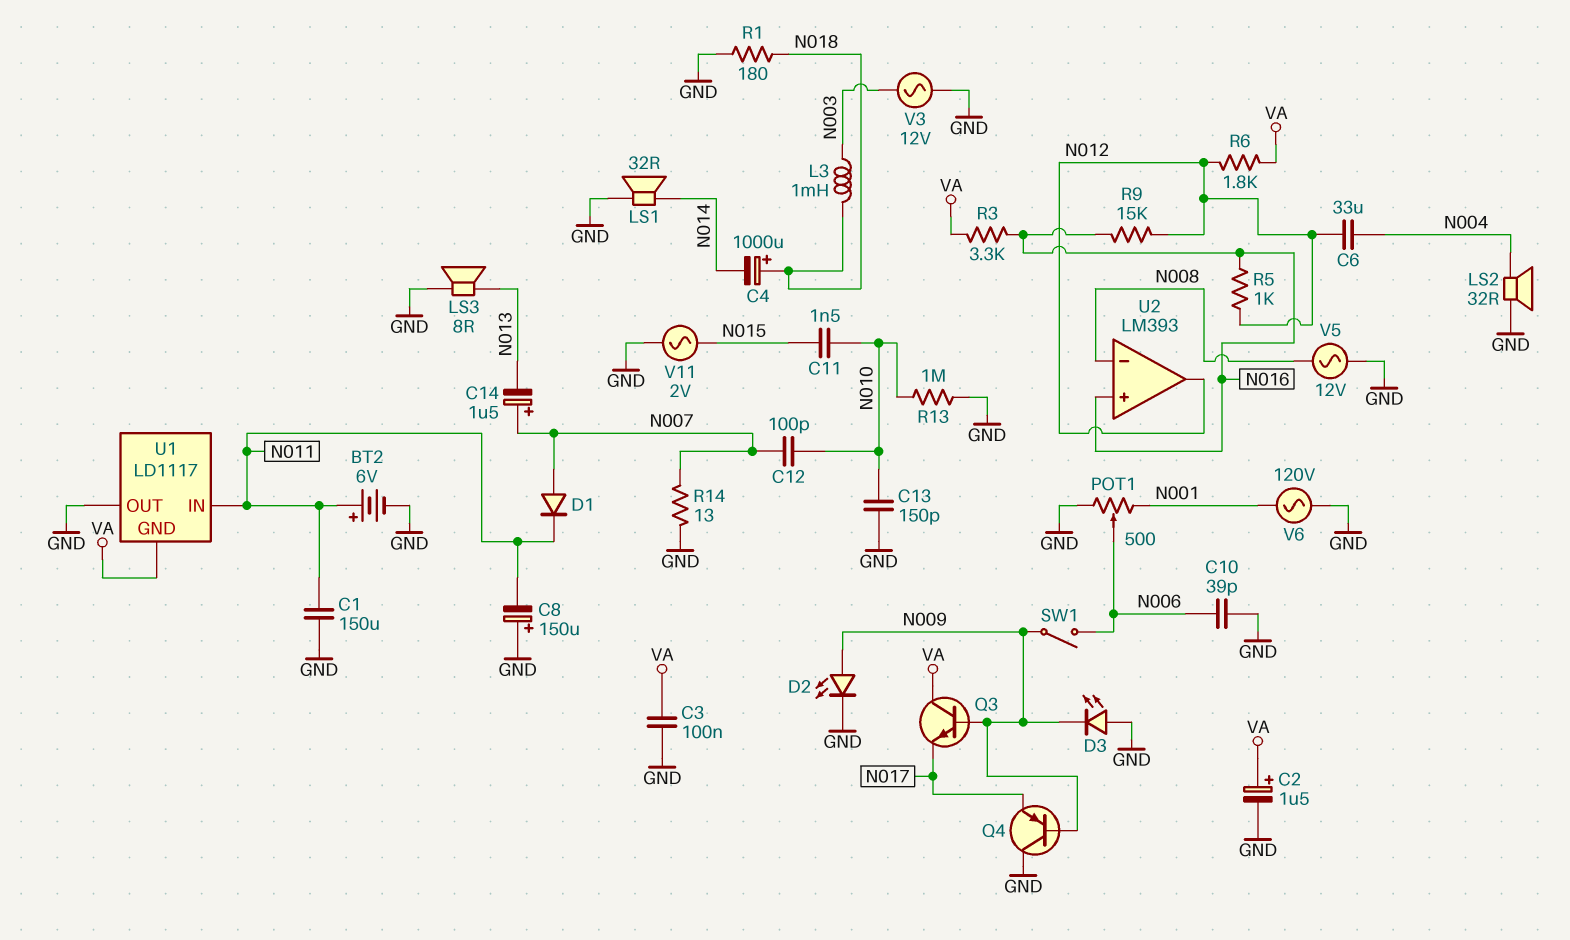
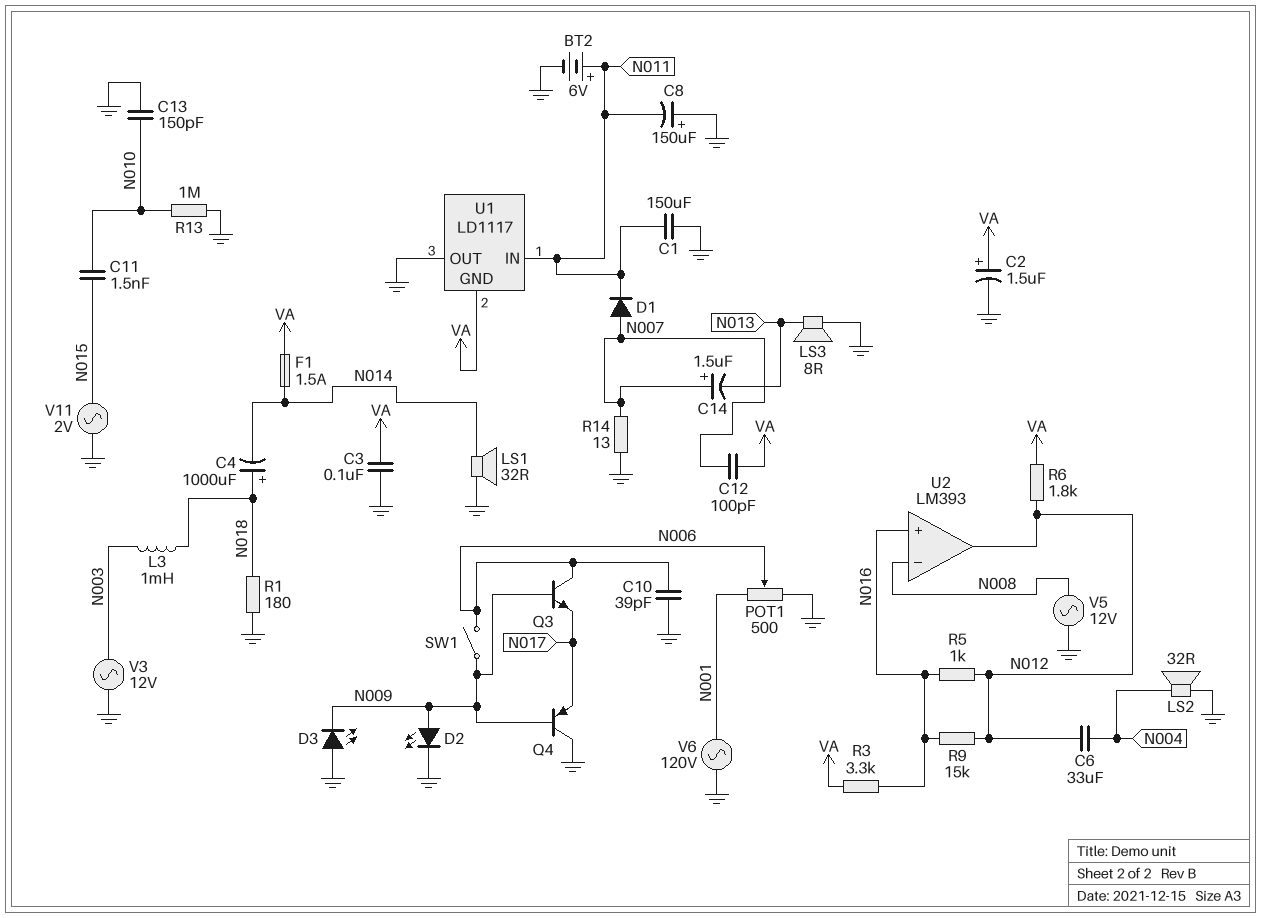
C12: 100pF (N007, N010) -> 100pF (N007, VA)
F1: none -> 1.5A (N014, VA)
Q3: NPN (B N009, C VA, E N017) -> NPN (B N009, C N006, E N017)

